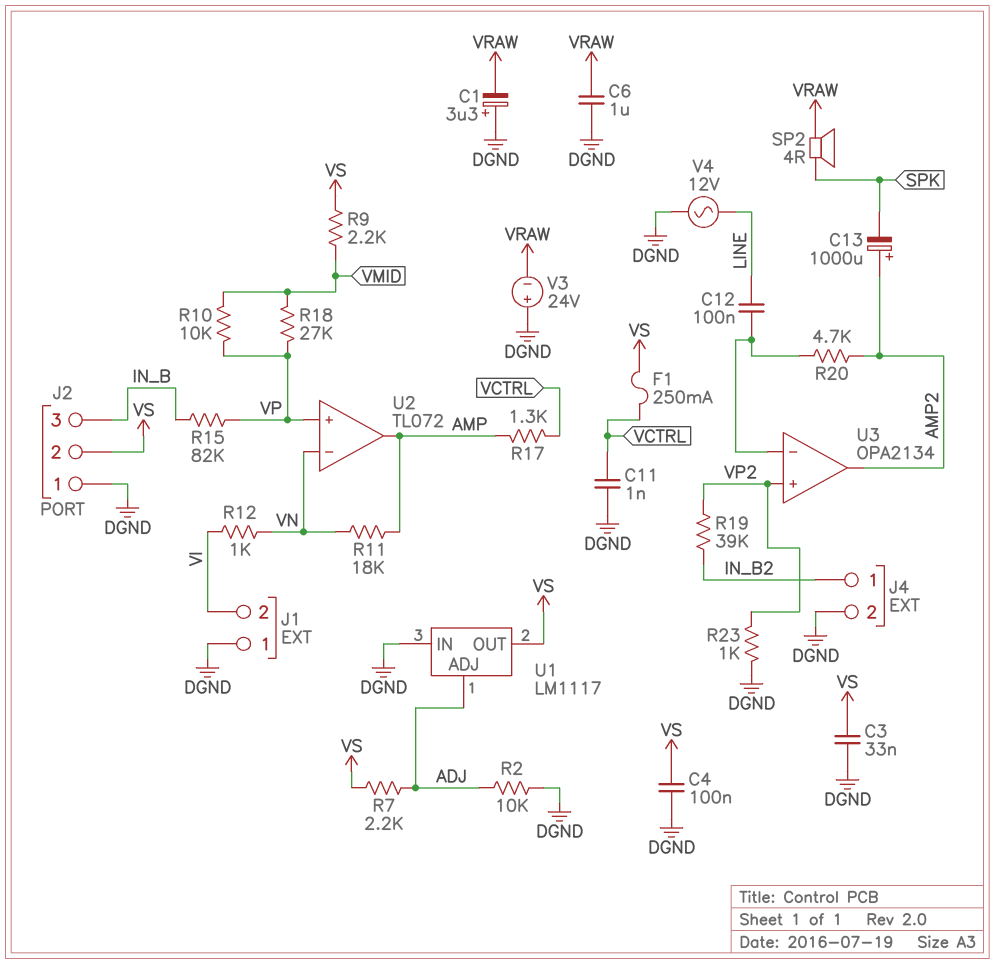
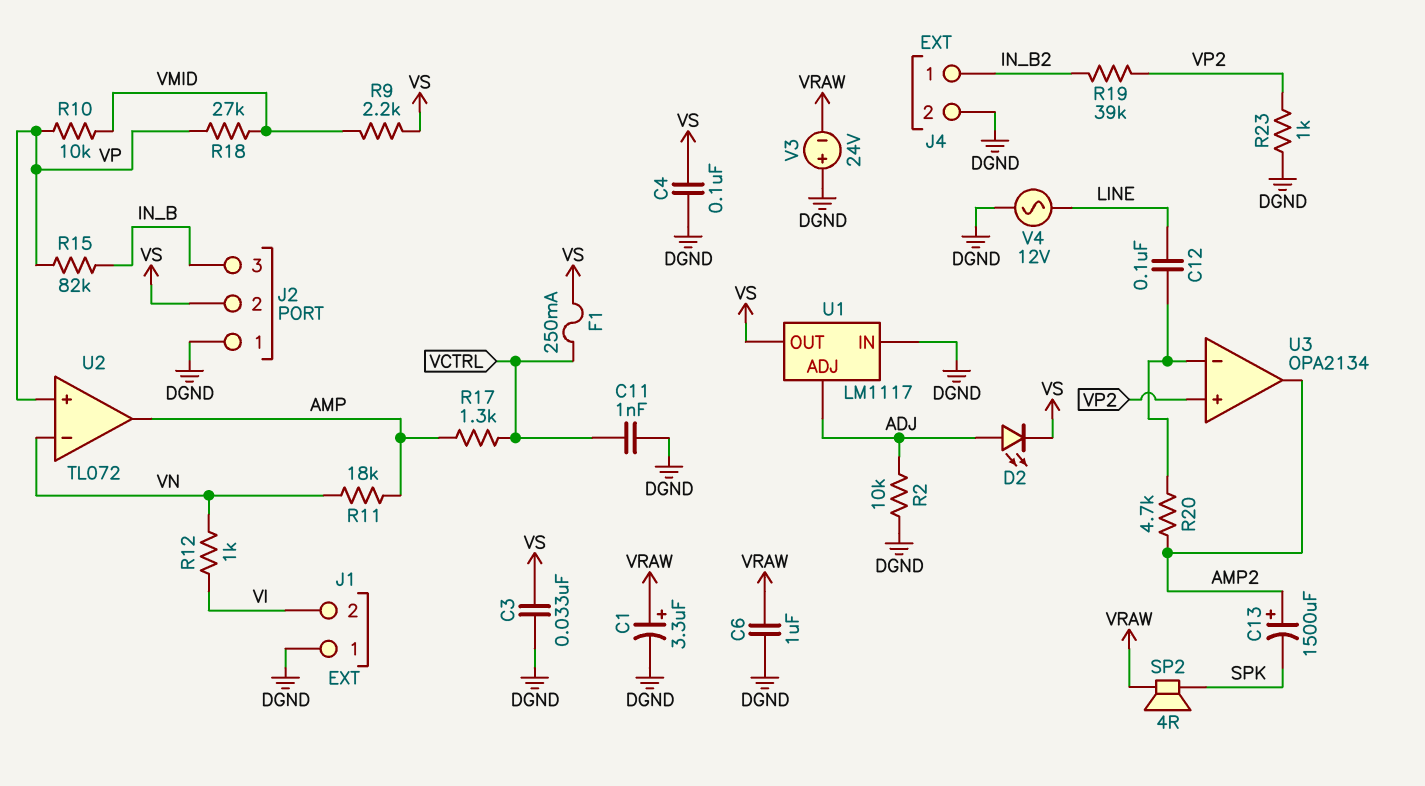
C1: 3.3uF (plus DGND, minus VRAW) -> 3.3uF (plus VRAW, minus DGND)
C13: 1000uF (plus AMP2, minus SPK) -> 1500uF (plus AMP2, minus SPK)
D2: none -> LED (A ADJ, K VS)
R7: 2.2k (ADJ, VS) -> none

